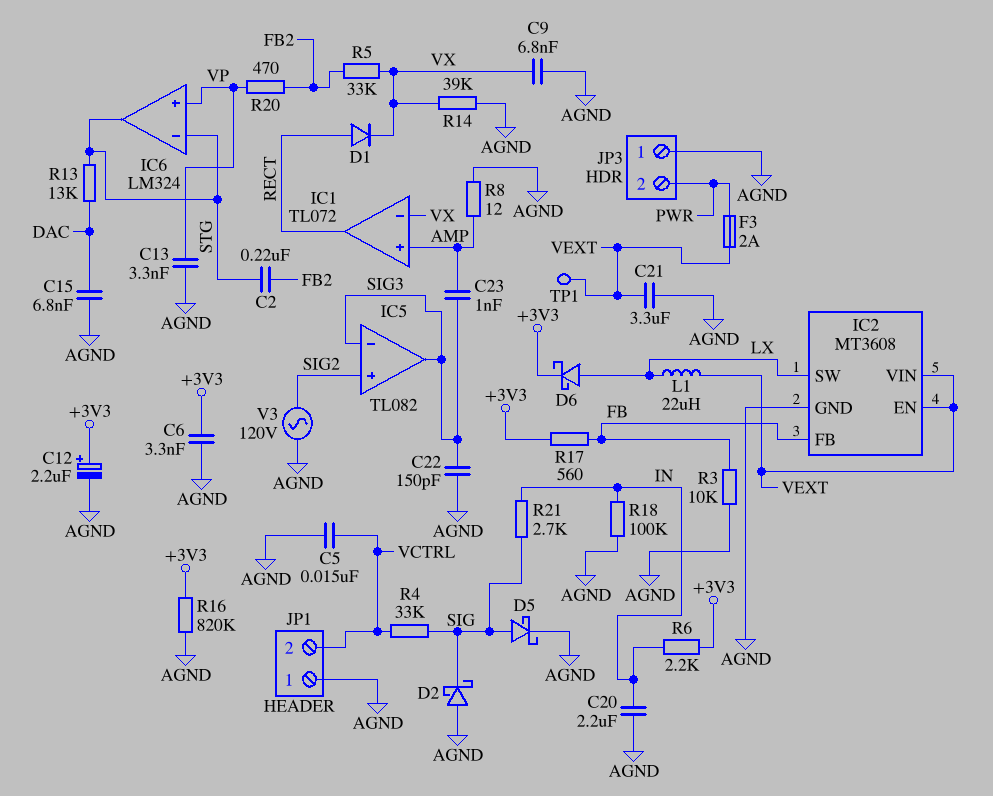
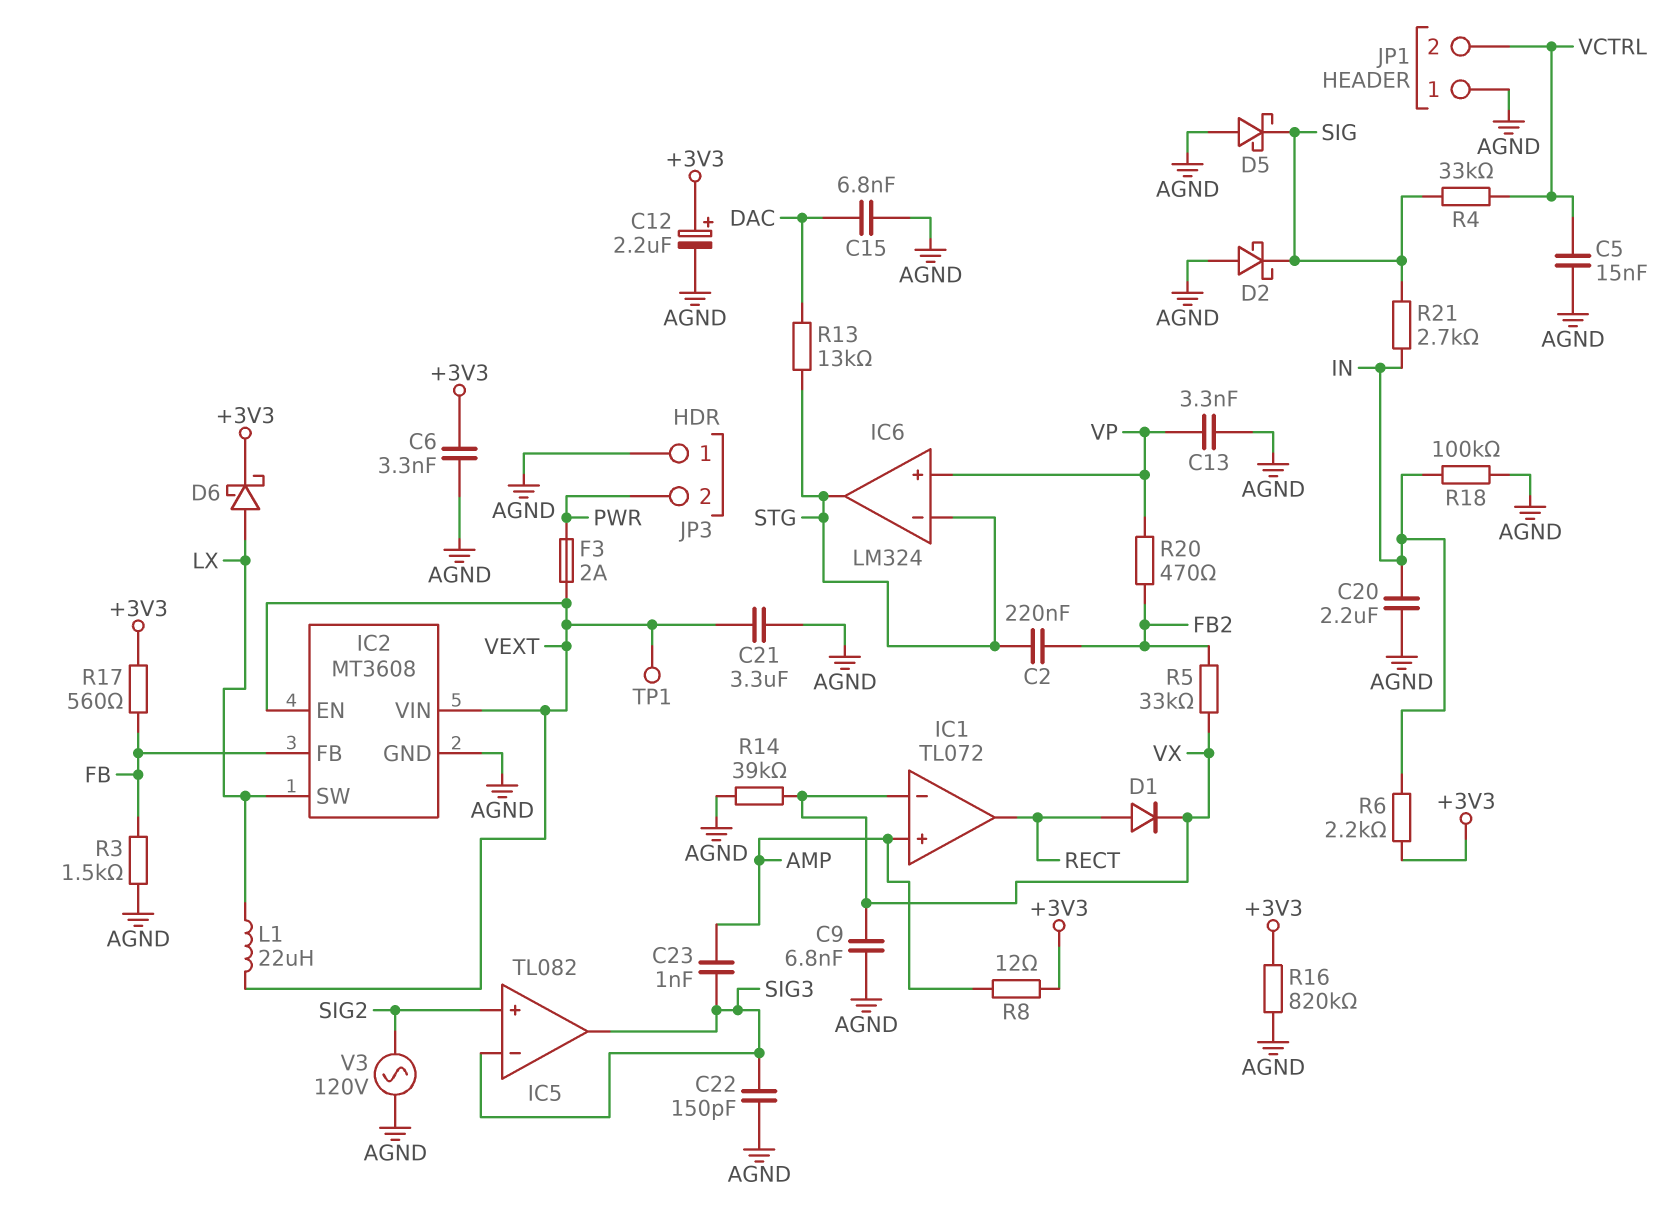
D5: schottky (A SIG, K AGND) -> schottky (A AGND, K SIG)
R3: 10k (AGND, FB) -> 1.5k (AGND, FB)
R8: 12 (AGND, AMP) -> 12 (+3V3, AMP)

